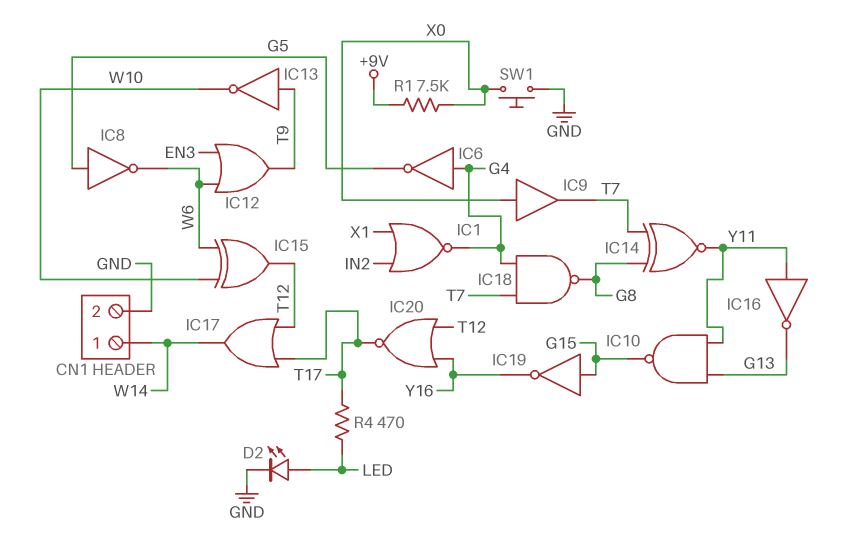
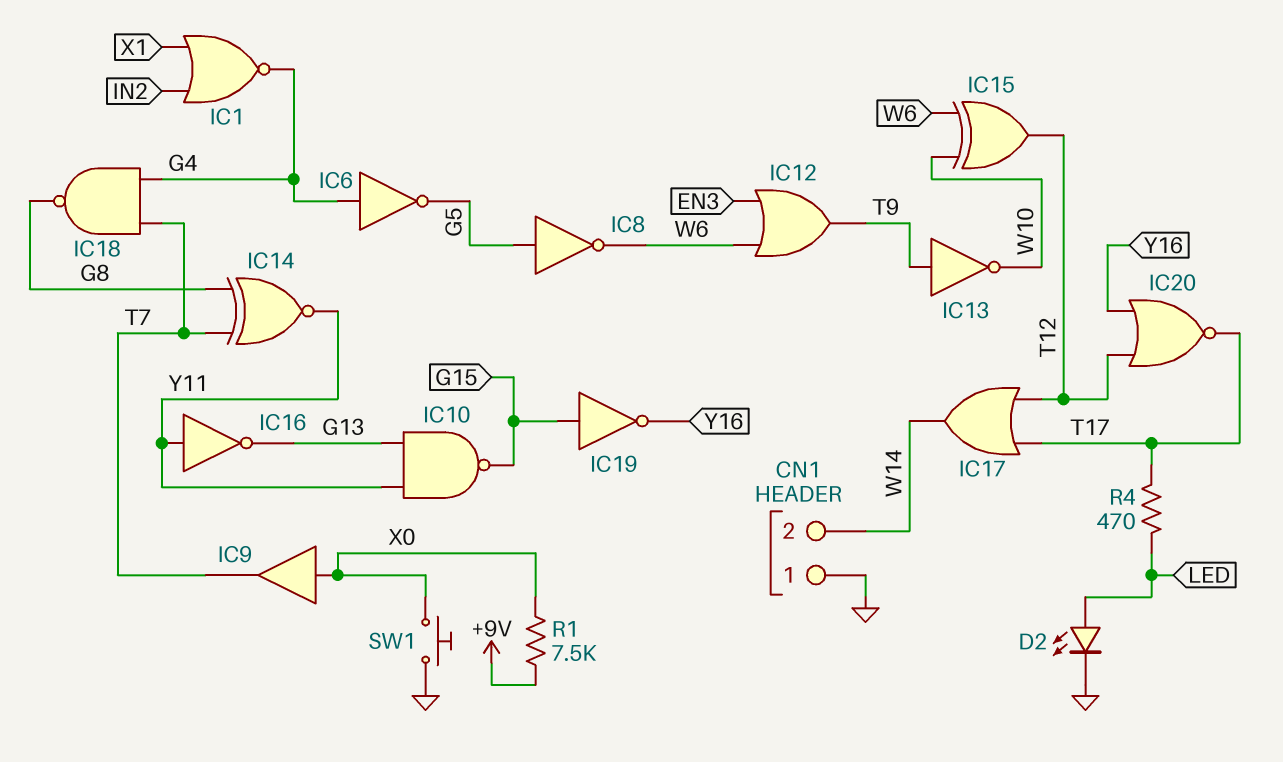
CN1 pin 1: W14 -> GND
CN1 pin 2: GND -> W14

